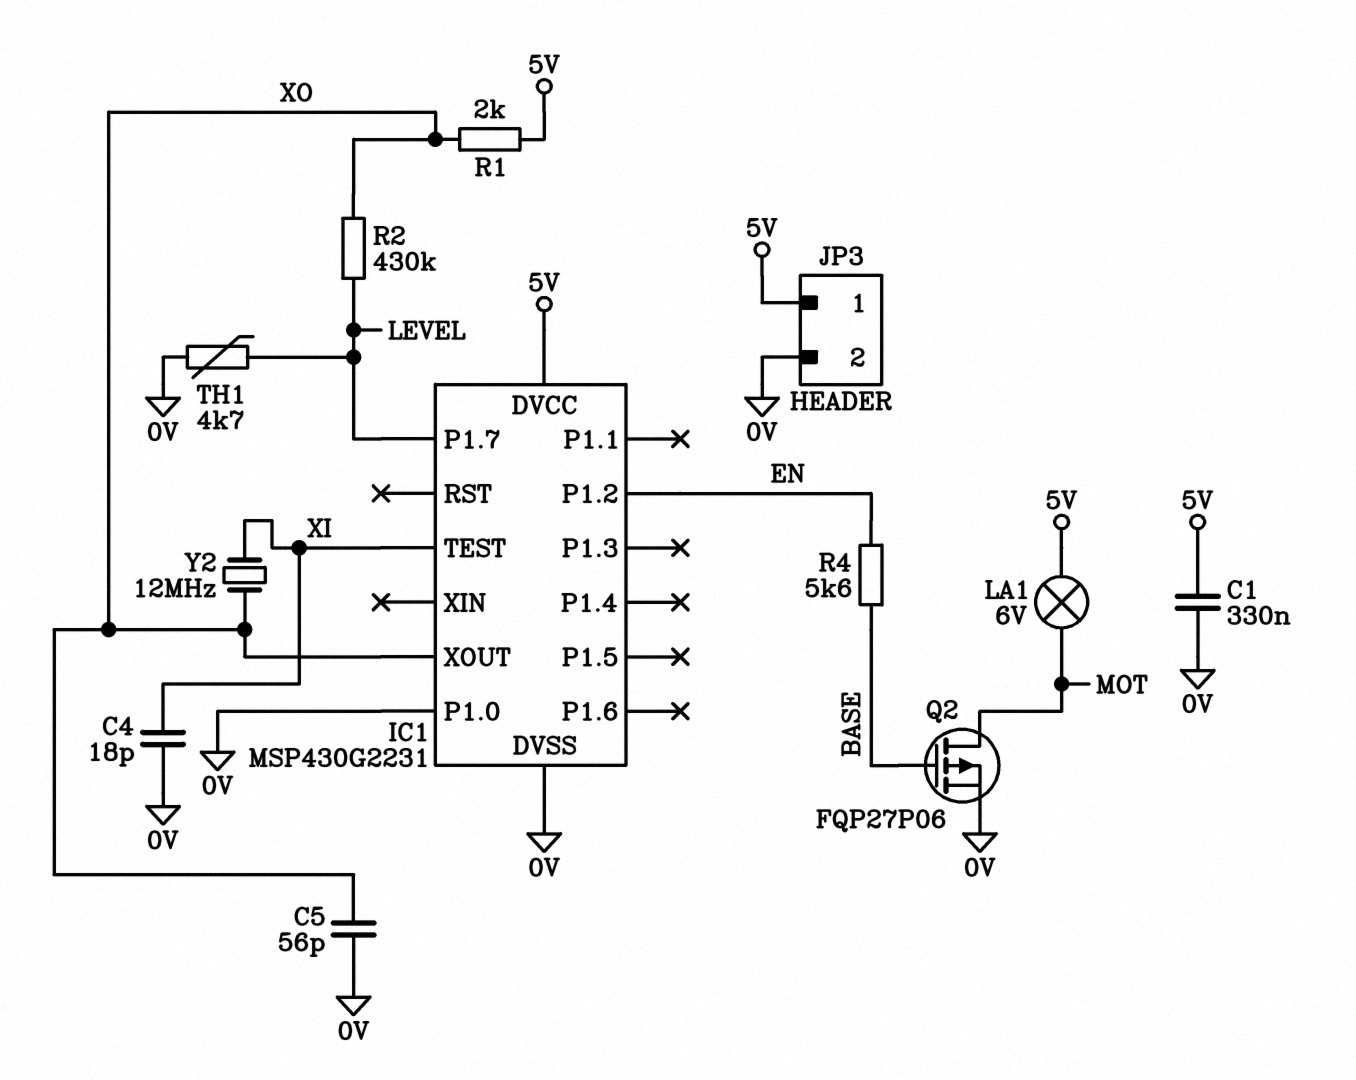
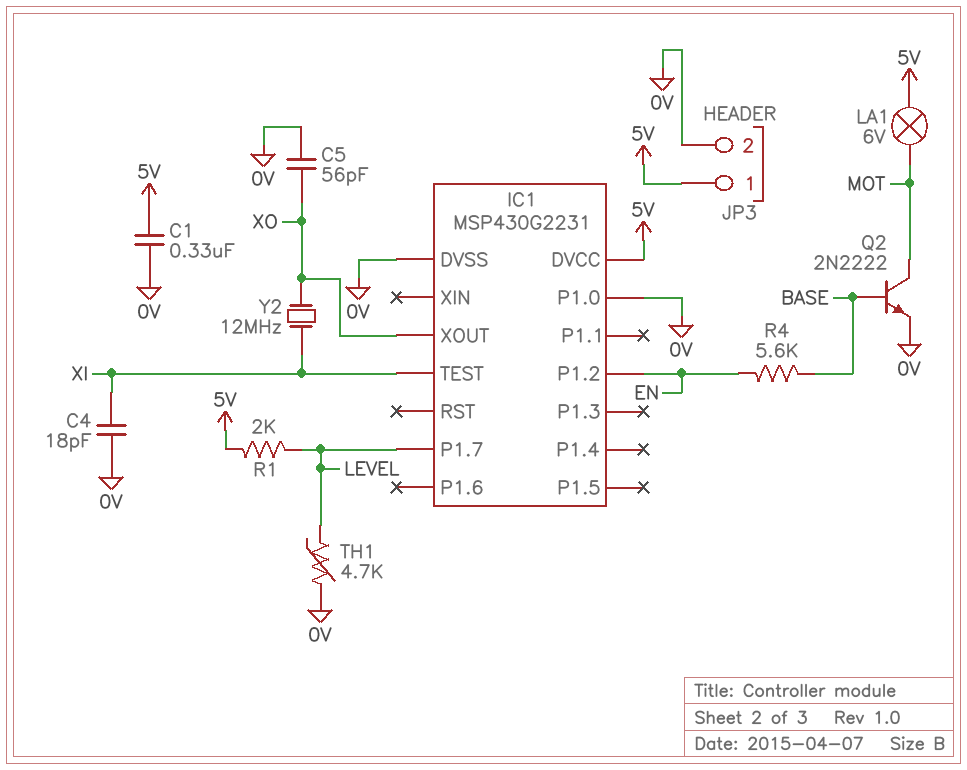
Q2: PMOS FQP27P06 (G BASE, D MOT, S 0V) -> NPN 2N2222 (B BASE, C MOT, E 0V)
R1: 2k (5V, XO) -> 2k (5V, LEVEL)
R2: 430k (LEVEL, XO) -> none

